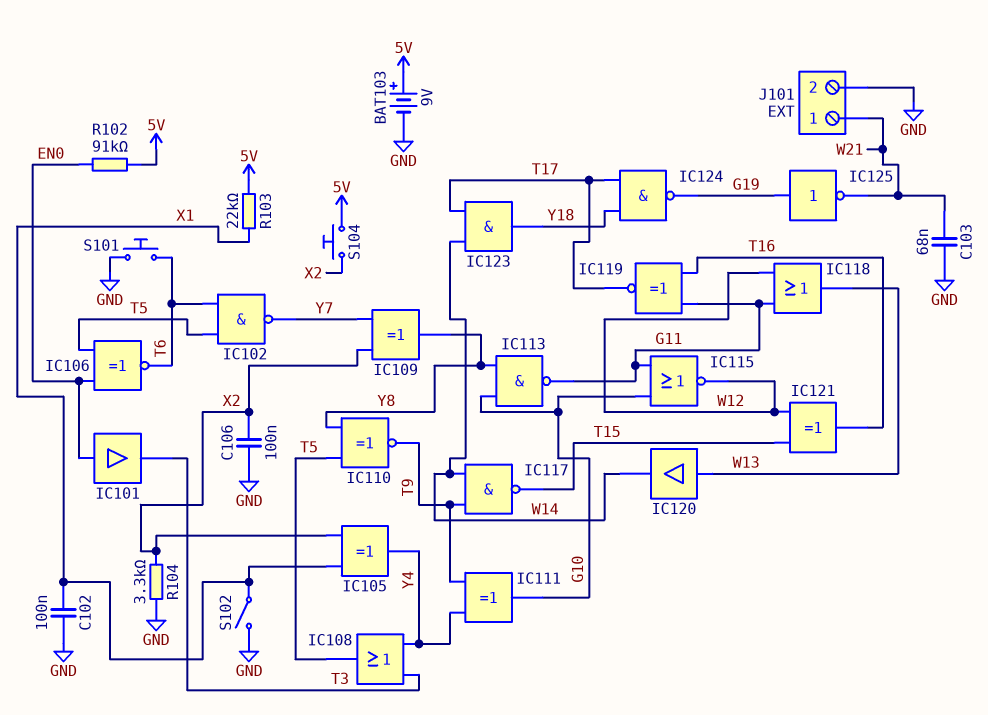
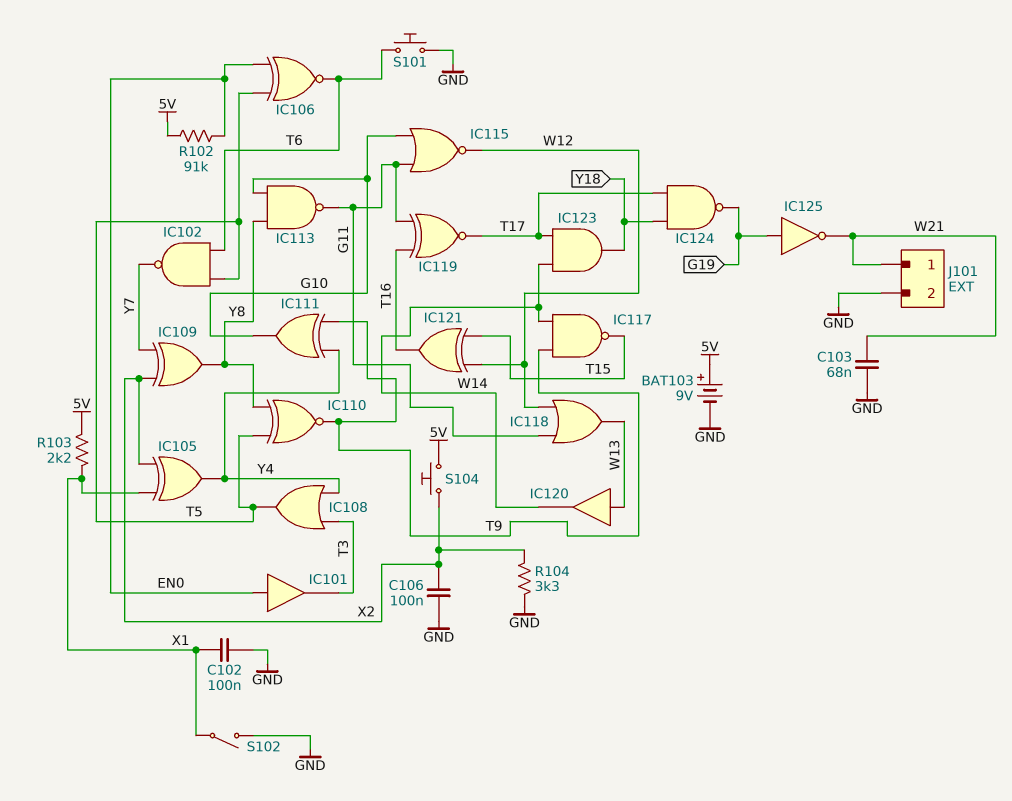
R103: 22k (5V, X1) -> 2.2k (5V, X1)

